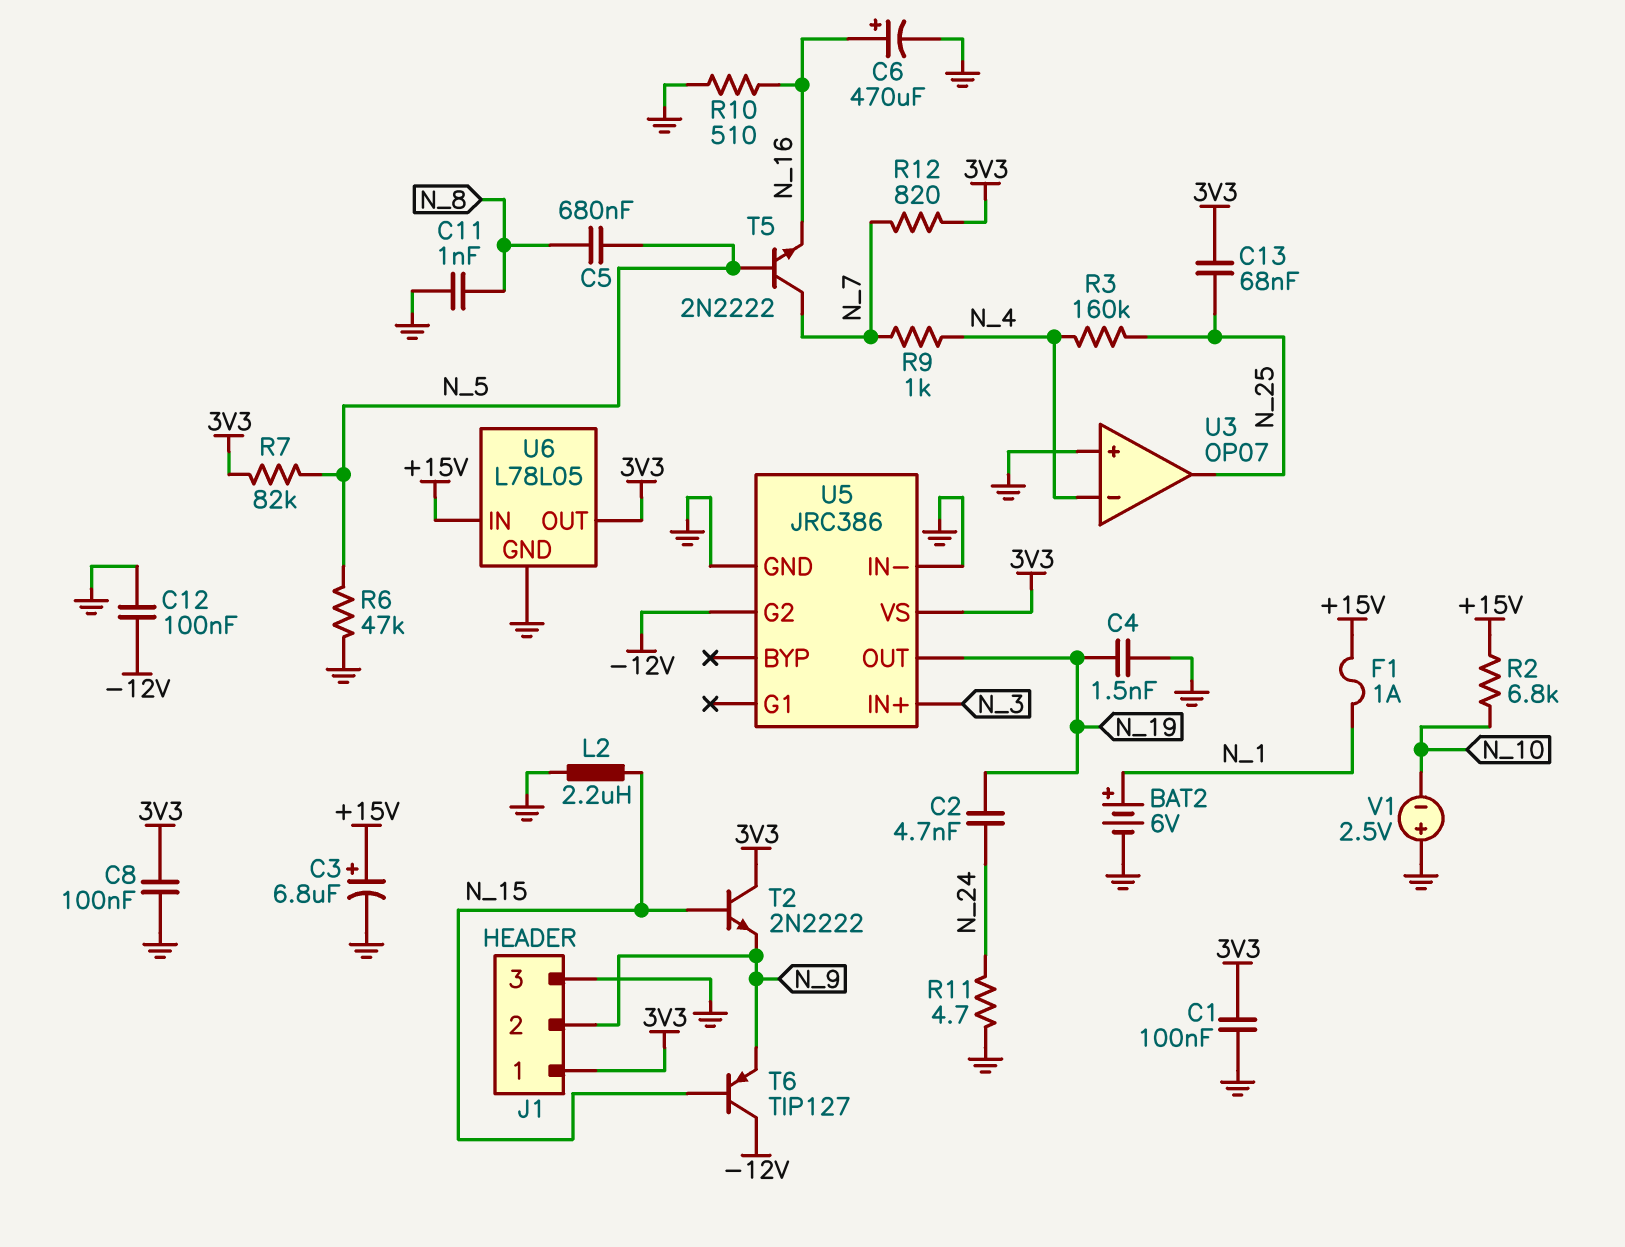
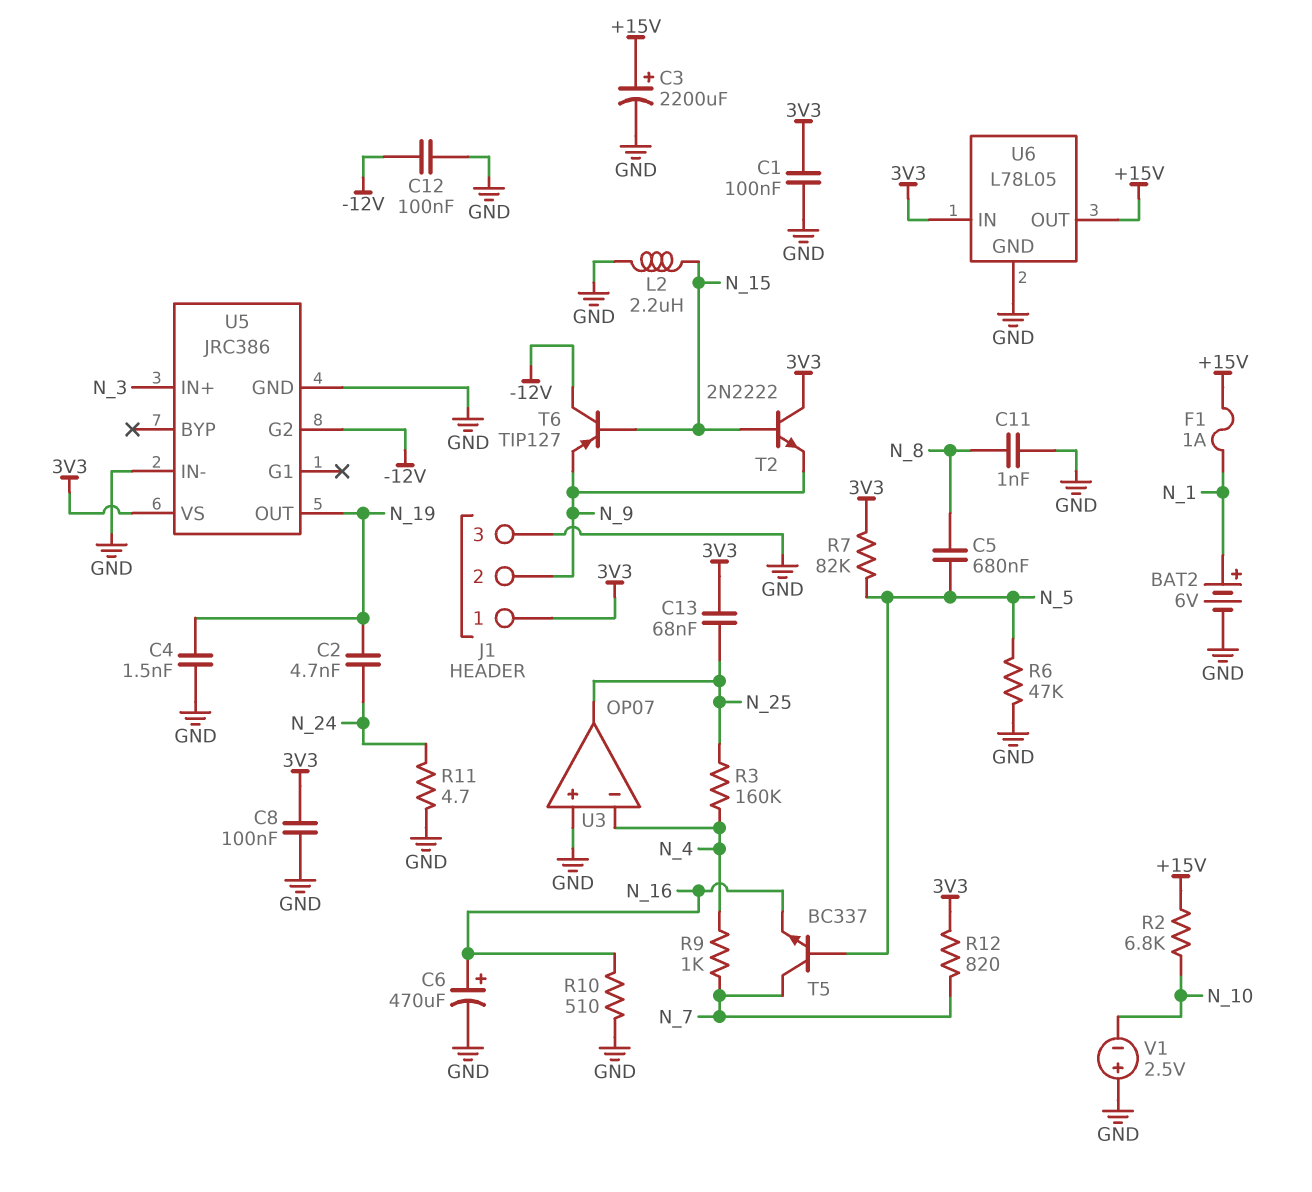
C3: 6.8uF (plus +15V, minus GND) -> 2200uF (plus +15V, minus GND)
T5: NPN 2N2222 (B N_5, C N_7, E N_16) -> NPN BC337 (B N_5, C N_7, E N_16)
U6 pin IN: +15V -> 3V3
U6 pin OUT: 3V3 -> +15V

